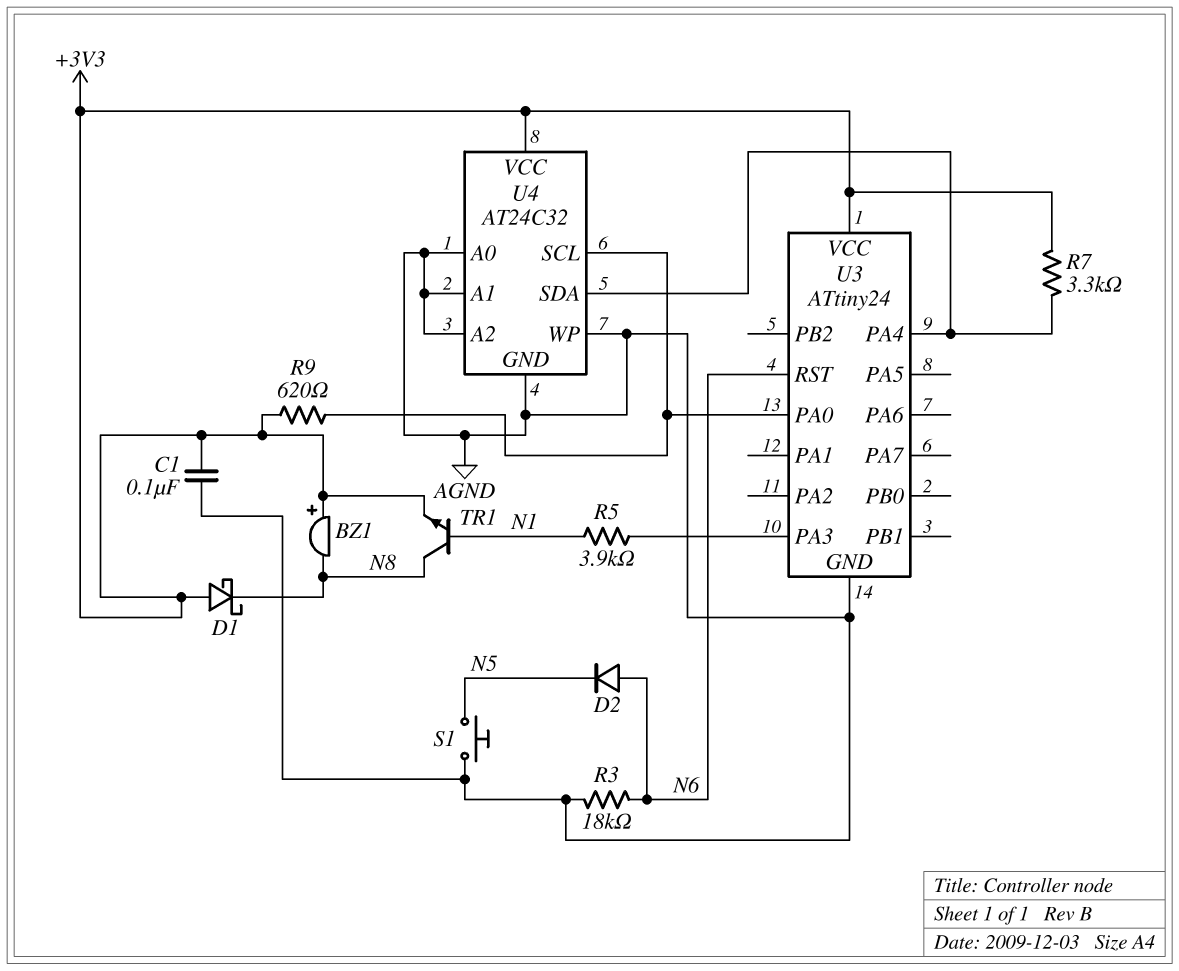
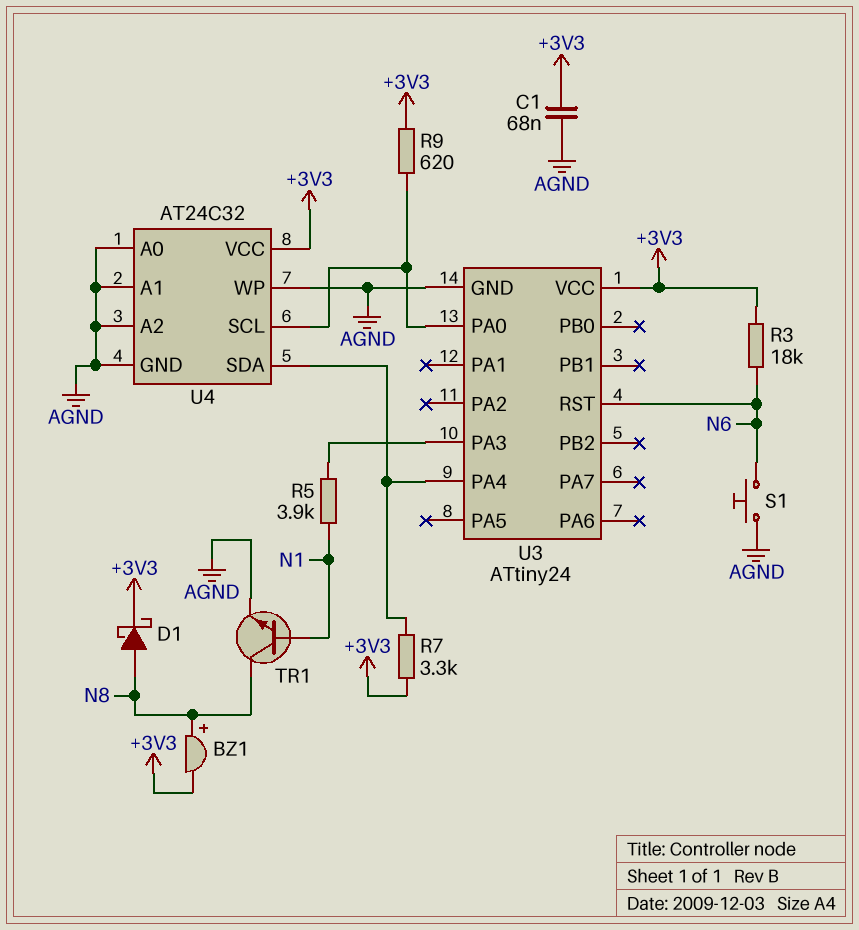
BZ1: buzzer (plus +3V3, minus N8) -> buzzer (plus N8, minus +3V3)
C1: 100nF (+3V3, AGND) -> 68nF (+3V3, AGND)
D1: schottky (A +3V3, K N8) -> schottky (A N8, K +3V3)
D2: diode (A N6, K N5) -> none
R3: 18k (AGND, N6) -> 18k (+3V3, N6)
S1: button (AGND, N5) -> button (AGND, N6)
TR1: NPN (B N1, C N8, E +3V3) -> NPN (B N1, C N8, E AGND)

